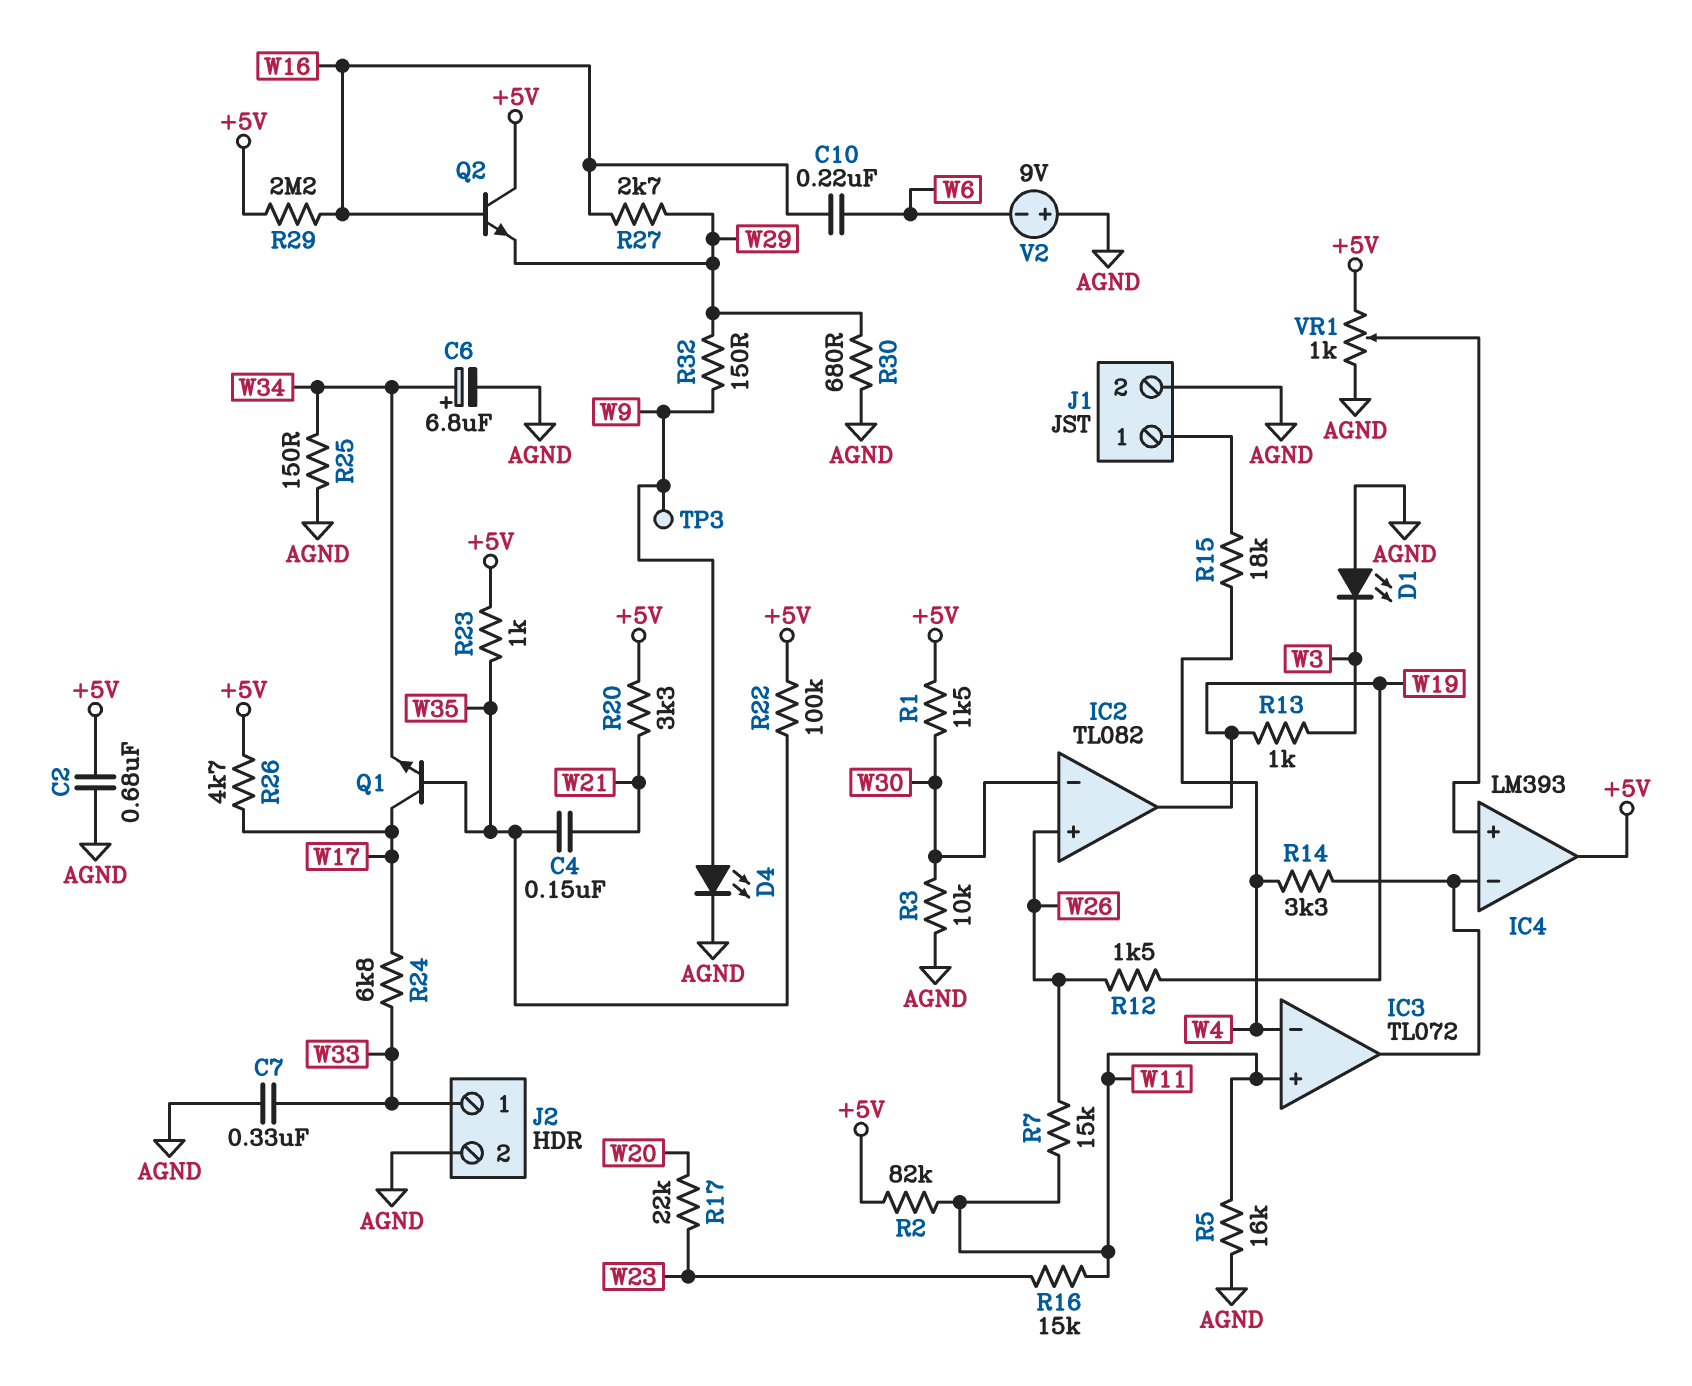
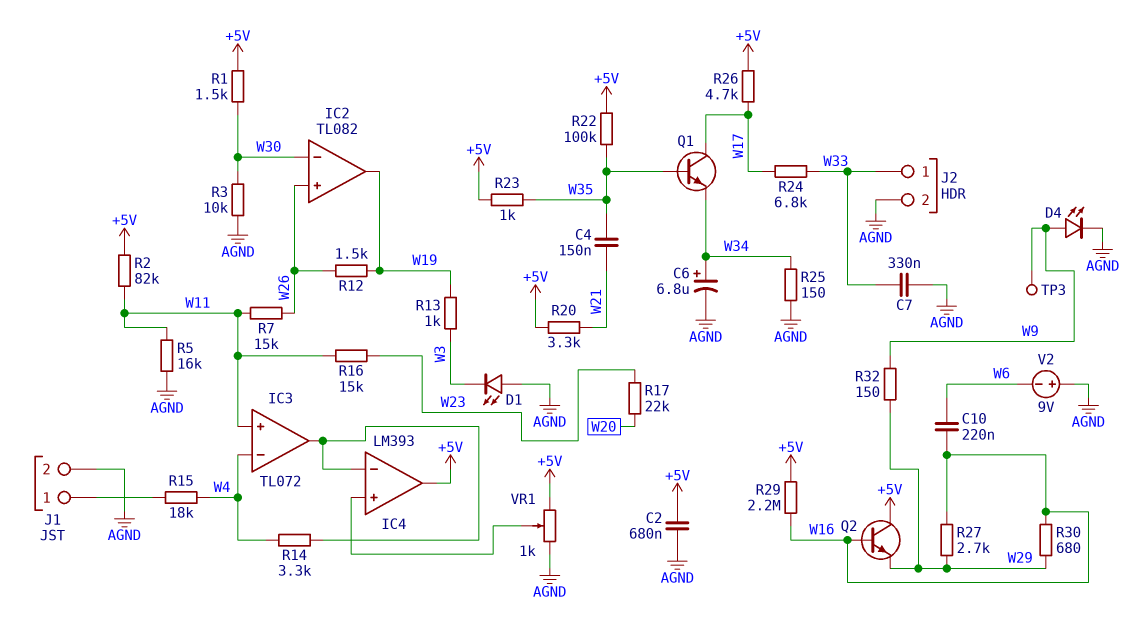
R30: 680 (AGND, W29) -> 680 (W16, W29)

